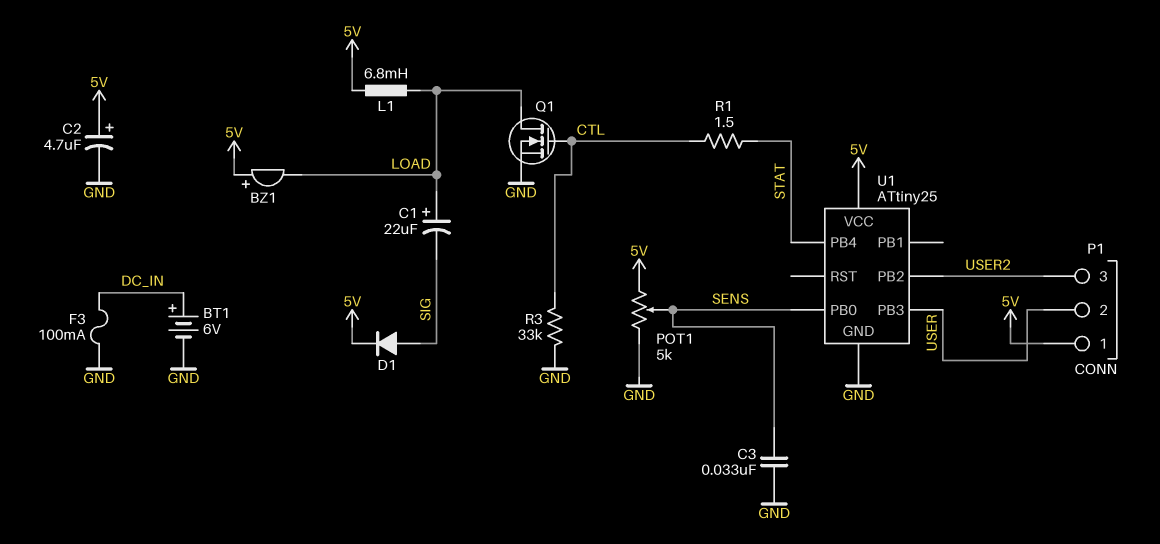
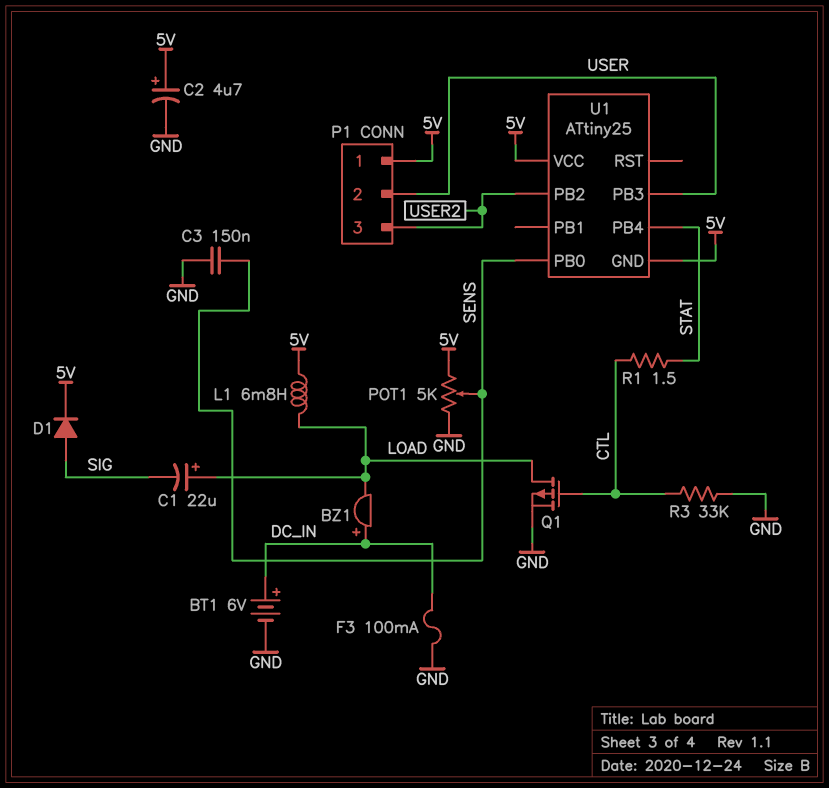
BZ1: buzzer (plus 5V, minus LOAD) -> buzzer (plus DC_IN, minus LOAD)
C3: 33nF (GND, SENS) -> 150nF (GND, SENS)
Q1: NMOS (G CTL, D LOAD, S GND) -> PMOS (G CTL, D LOAD, S GND)
U1 pin GND: GND -> 5V

